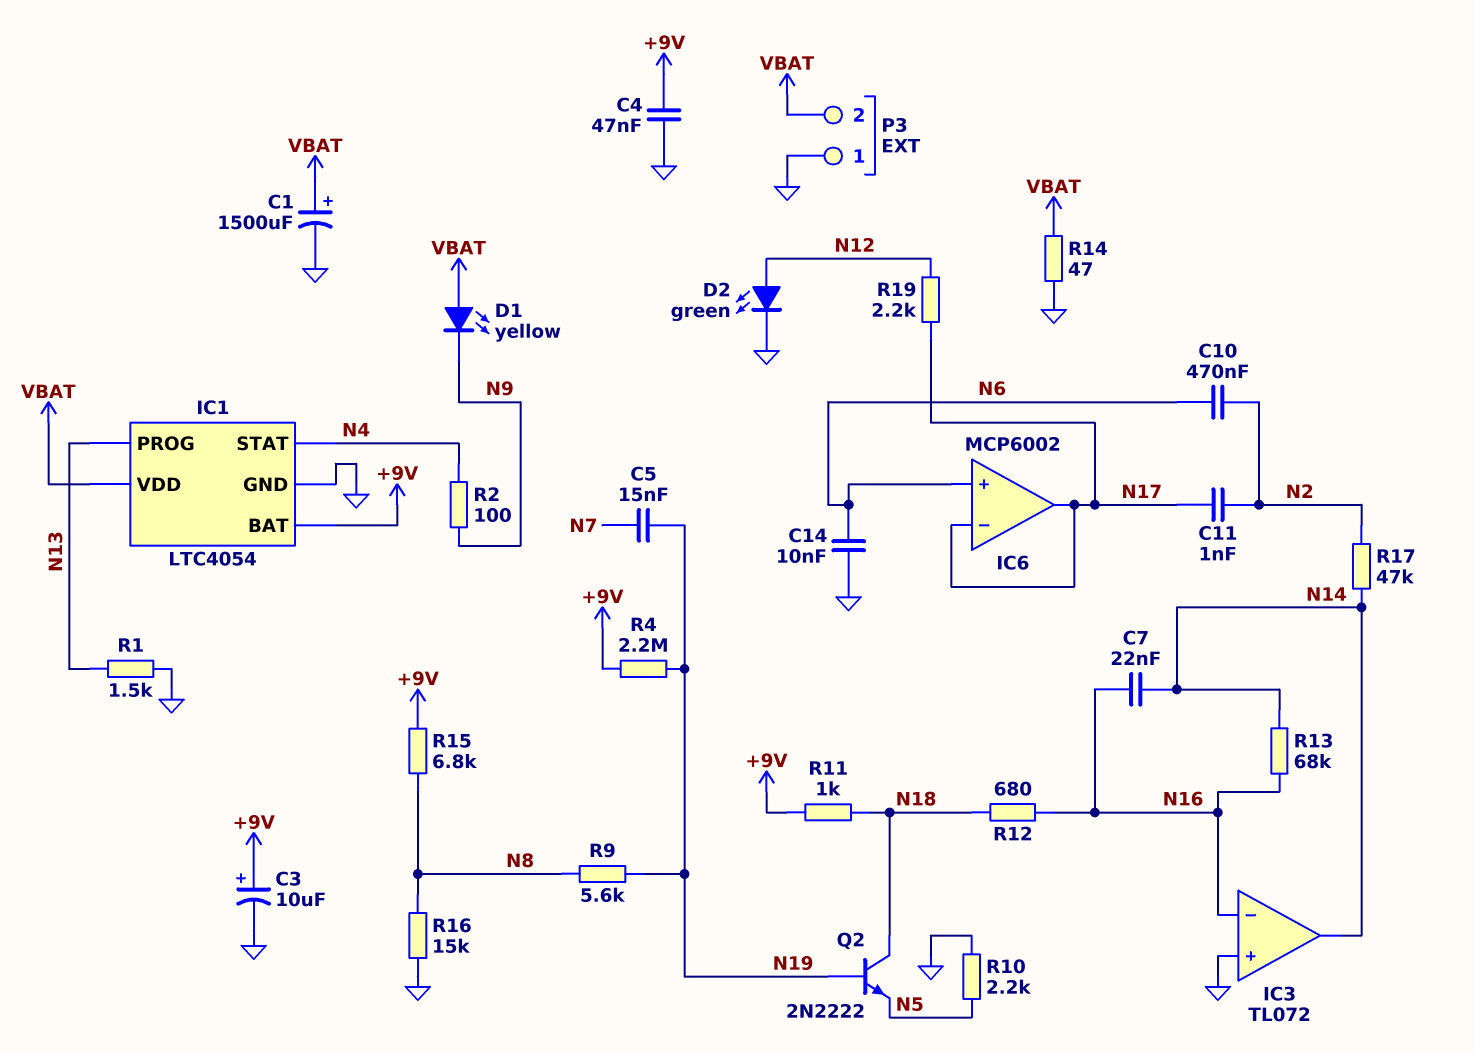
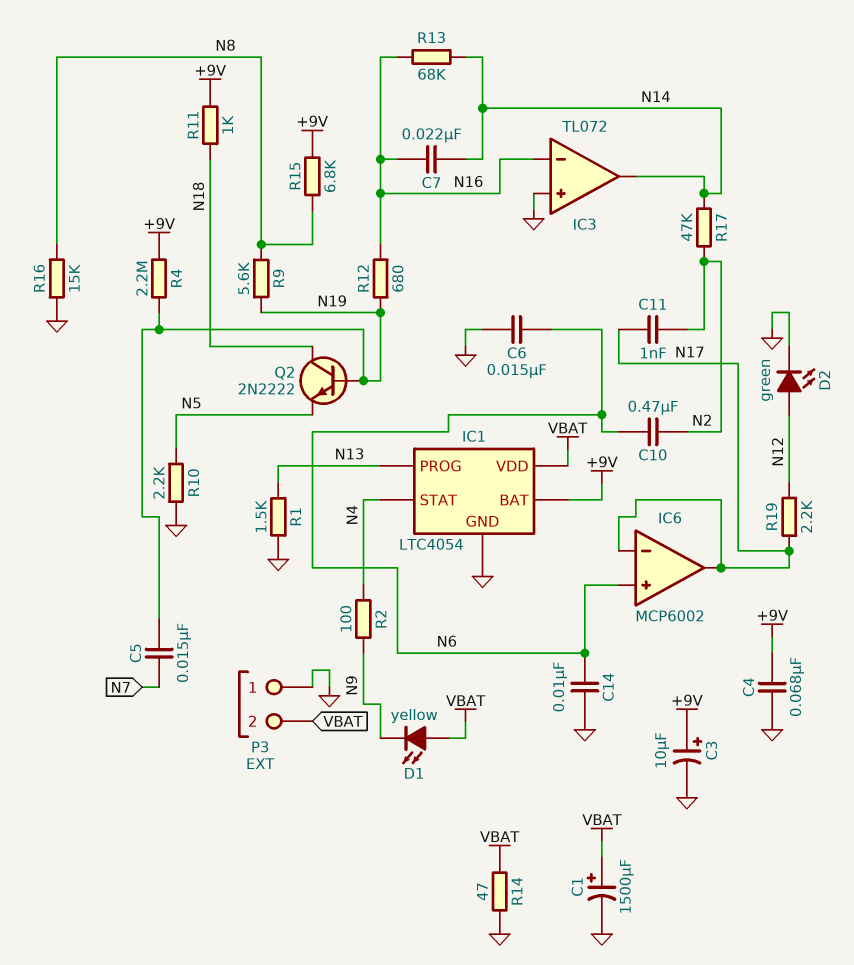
C4: 47nF (+9V, GND) -> 68nF (+9V, GND)
C6: none -> 15nF (GND, N6)
R12: 680 (N16, N18) -> 680 (N16, N19)

